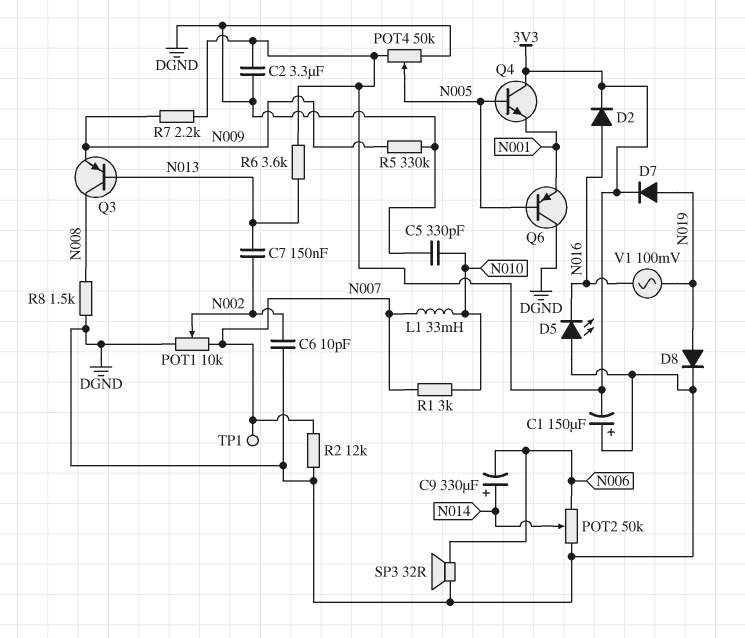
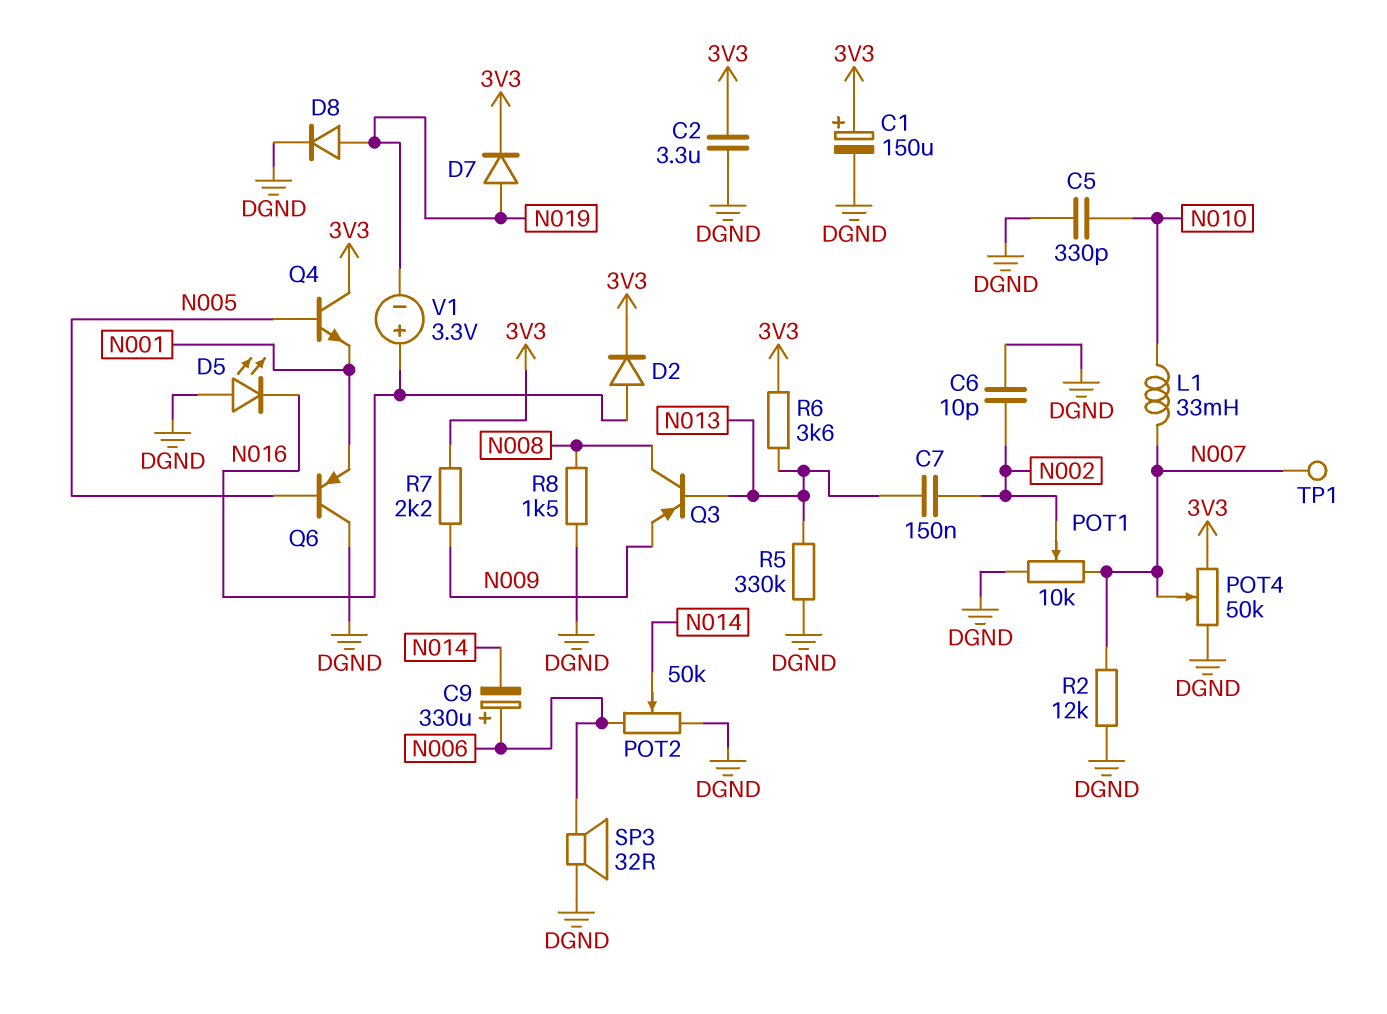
C1: 150uF (plus DGND, minus 3V3) -> 150uF (plus 3V3, minus DGND)
C9: 330uF (plus N014, minus N006) -> 330uF (plus N006, minus N014)
POT4: 50k (3V3, DGND, wiper N005) -> 50k (3V3, DGND, wiper N007)
R1: 3k (N007, N010) -> none
R5: 330k (DGND, N009) -> 330k (DGND, N013)
V1: AC 100mV (N016, N019) -> 3.3V (plus N016, minus N019)

